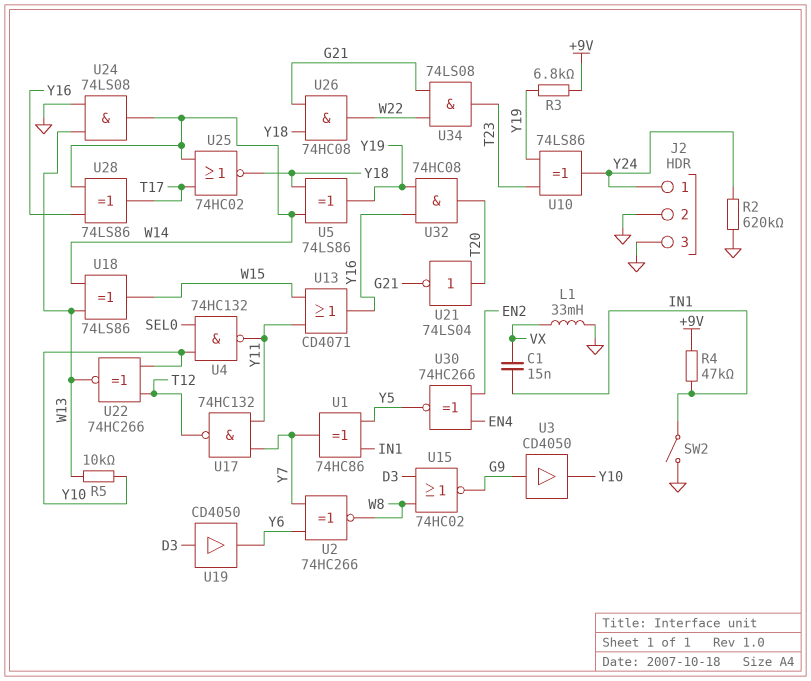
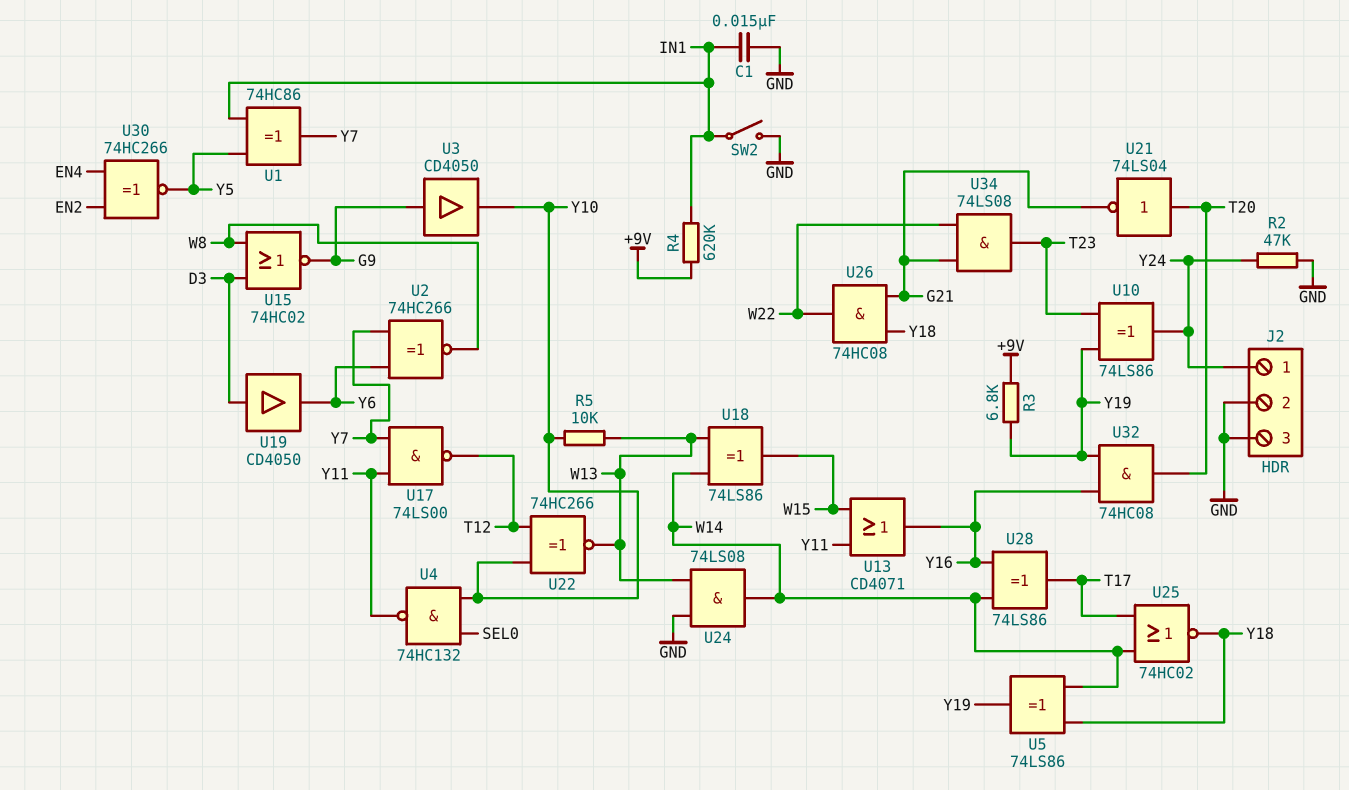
C1: 15nF (IN1, VX) -> 15nF (GND, IN1)
L1: 33mH (GND, VX) -> none
R2: 620k (GND, Y24) -> 47k (GND, Y24)
R4: 47k (+9V, IN1) -> 620k (+9V, IN1)
U17: NAND 74HC132 (in Y7, in Y11, out T12) -> NAND 74LS00 (in Y7, in Y11, out T12)

